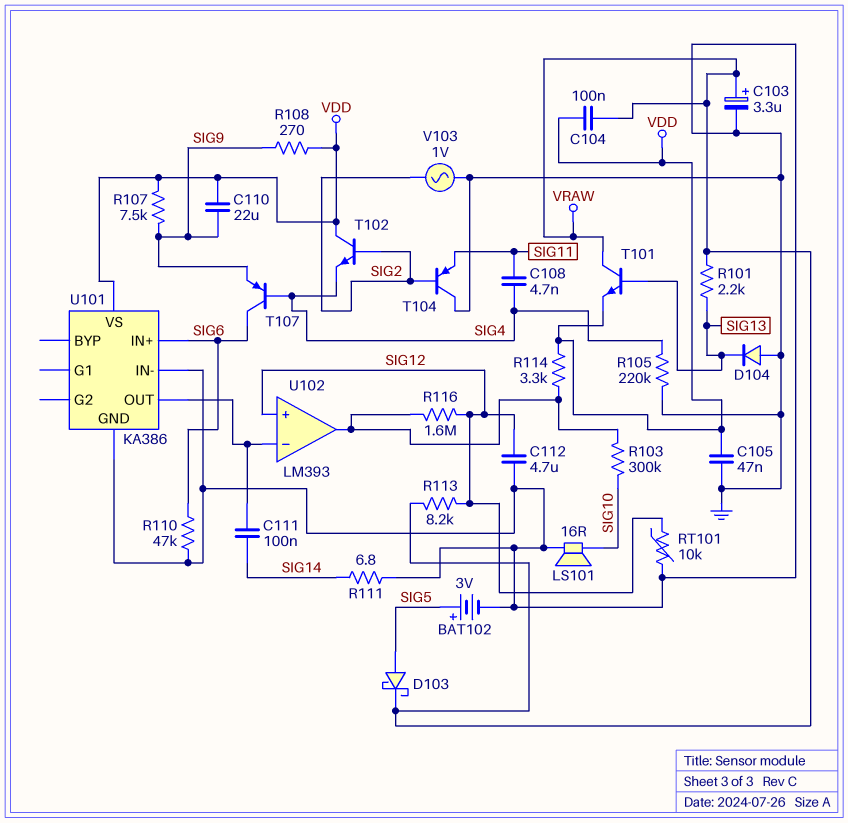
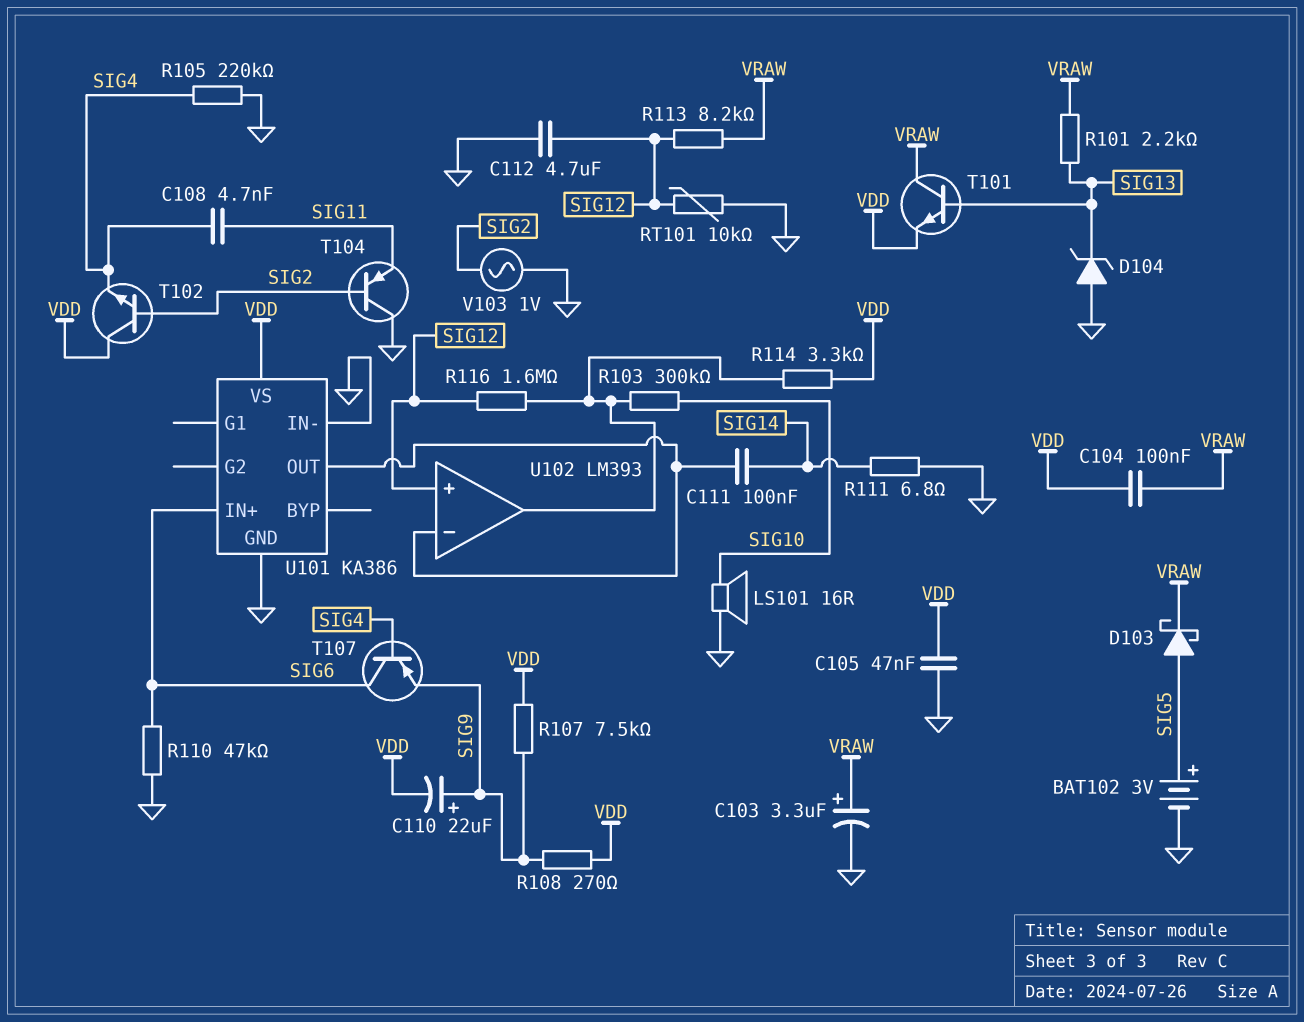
C110: 22uF (SIG9, VDD) -> 22uF (plus SIG9, minus VDD)
D104: diode (A GND, K SIG13) -> zener (A GND, K SIG13)

